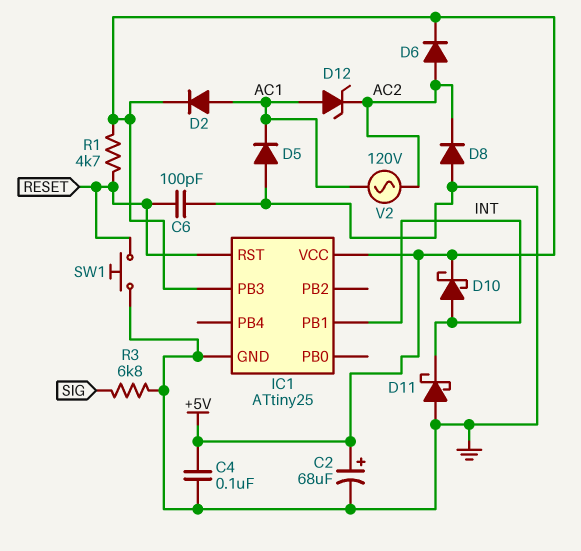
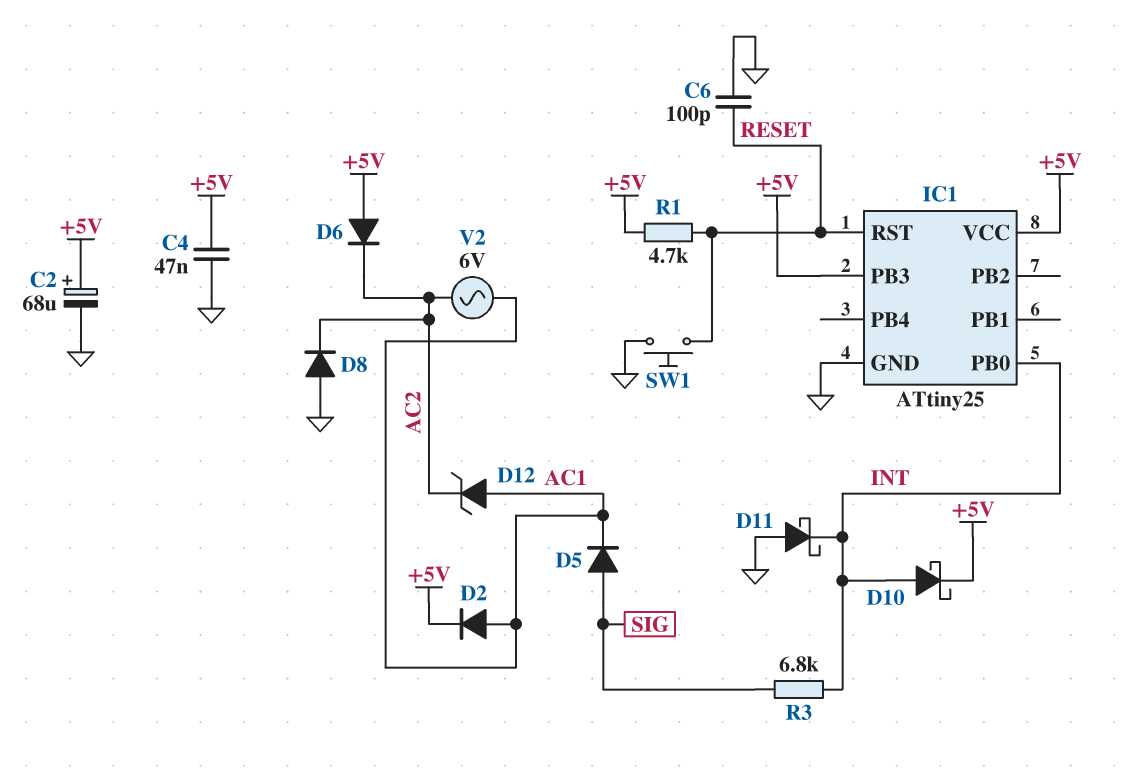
C4: 100nF (+5V, GND) -> 47nF (+5V, GND)
D5: diode (A GND, K AC1) -> diode (A SIG, K AC1)
D6: diode (A AC2, K +5V) -> diode (A +5V, K AC2)
IC1 pin PB0: none -> INT
IC1 pin PB1: INT -> none
R3: 6.8k (GND, SIG) -> 6.8k (INT, SIG)
V2: AC 120V (AC1, AC2) -> AC 6V (AC1, AC2)

